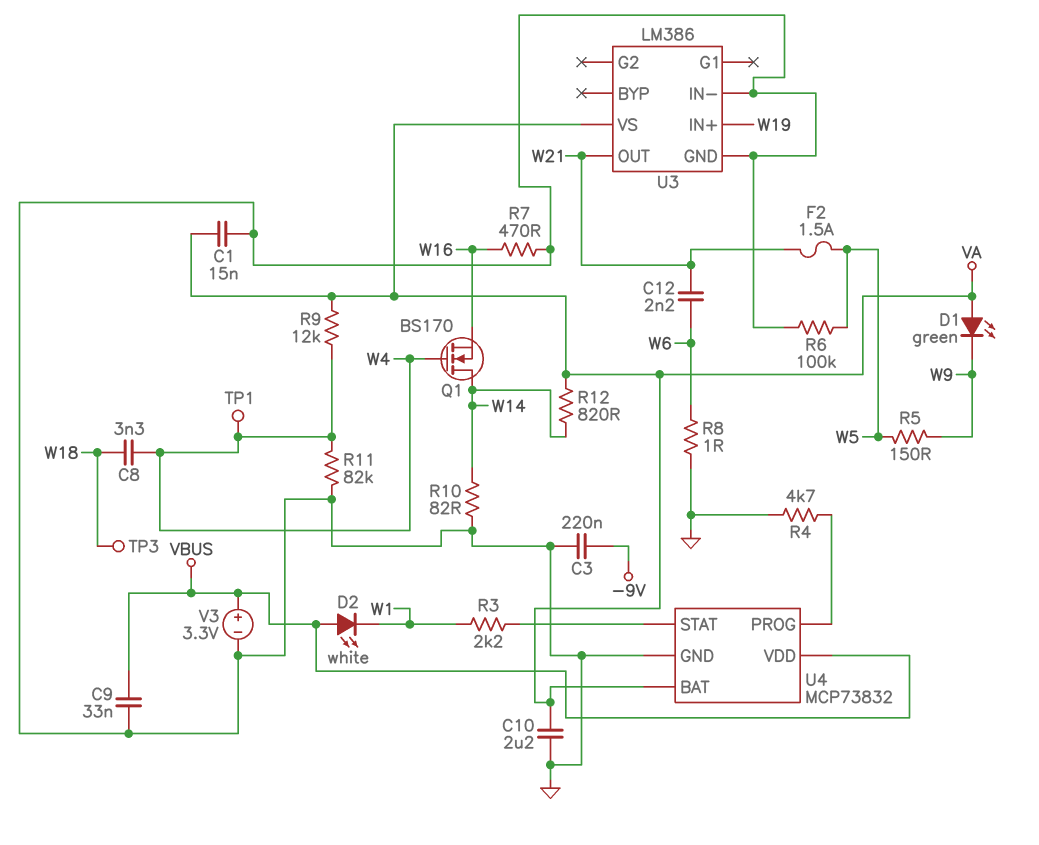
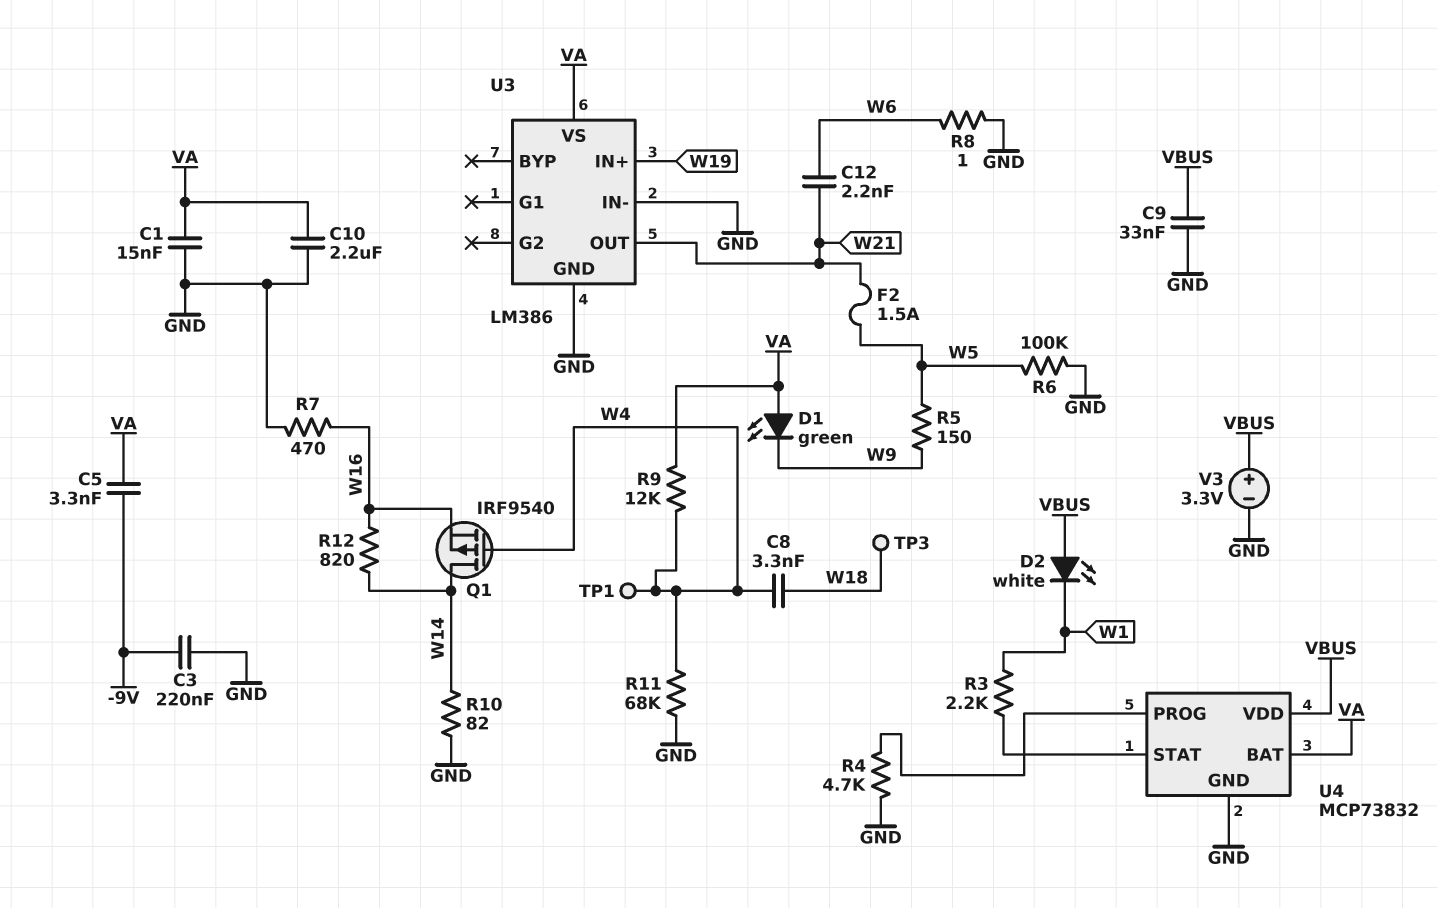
C5: none -> 3.3nF (-9V, VA)
Q1: NMOS BS170 (G W4, D W14, S W16) -> PMOS IRF9540 (G W4, D W14, S W16)
R11: 82k (GND, W4) -> 68k (GND, W4)
R12: 820 (VA, W14) -> 820 (W14, W16)

